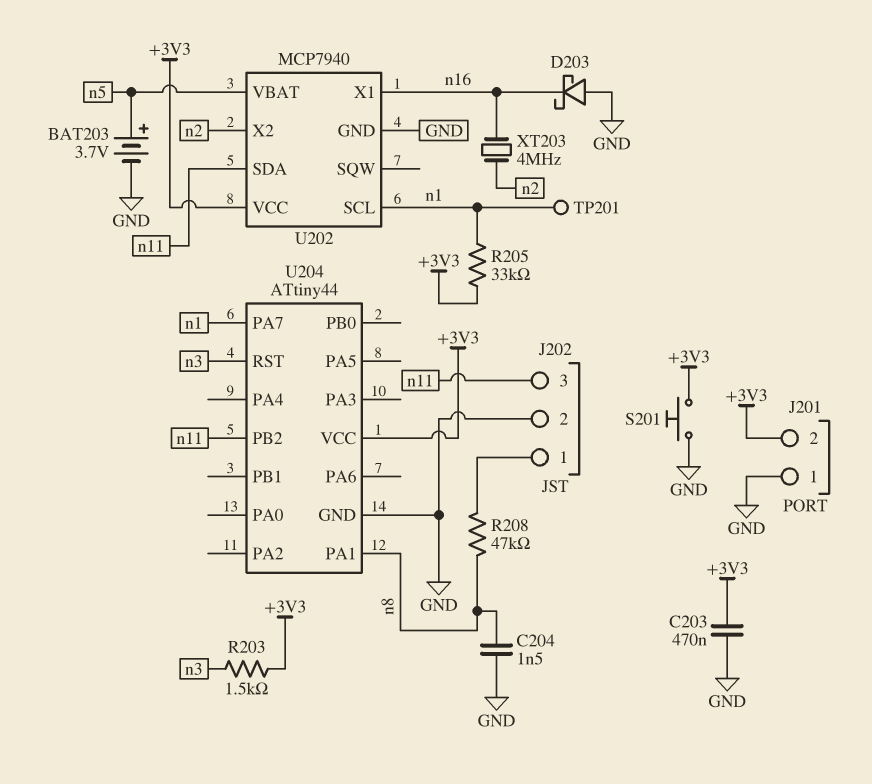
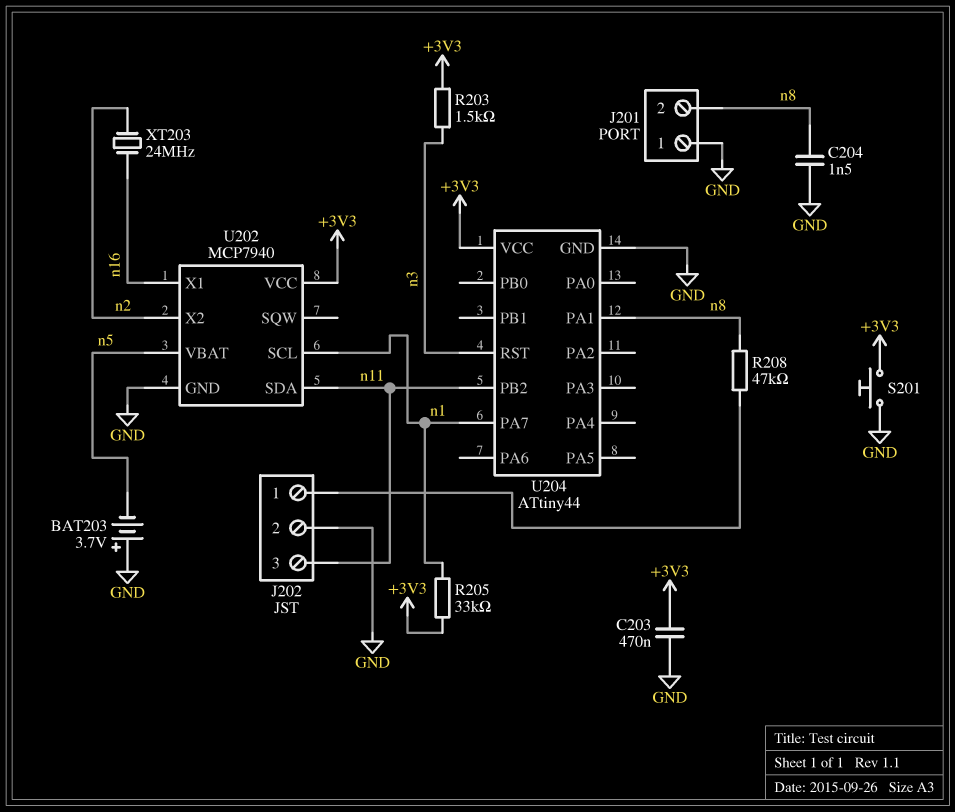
BAT203: 3.7V (plus n5, minus GND) -> 3.7V (plus GND, minus n5)
D203: schottky (A GND, K n16) -> none
J201 pin 2: +3V3 -> n8
TP201: test point (n1) -> none
XT203: 4MHz (n2, n16) -> 24MHz (n2, n16)

